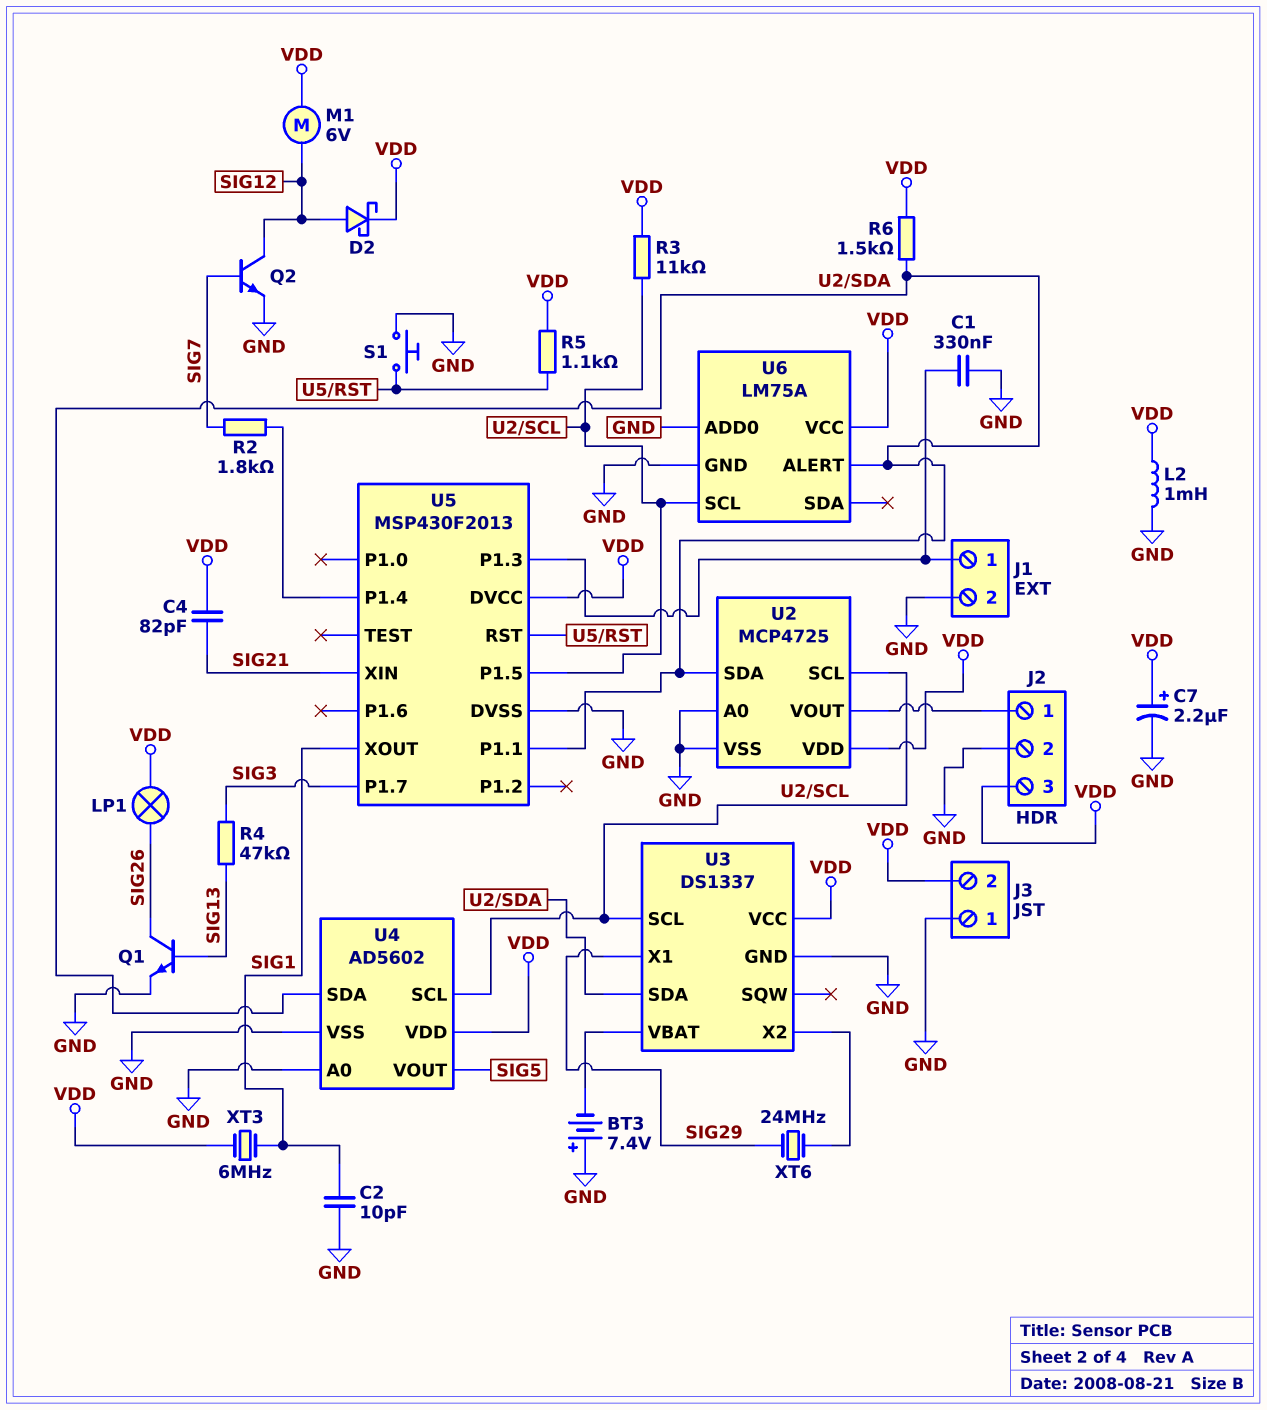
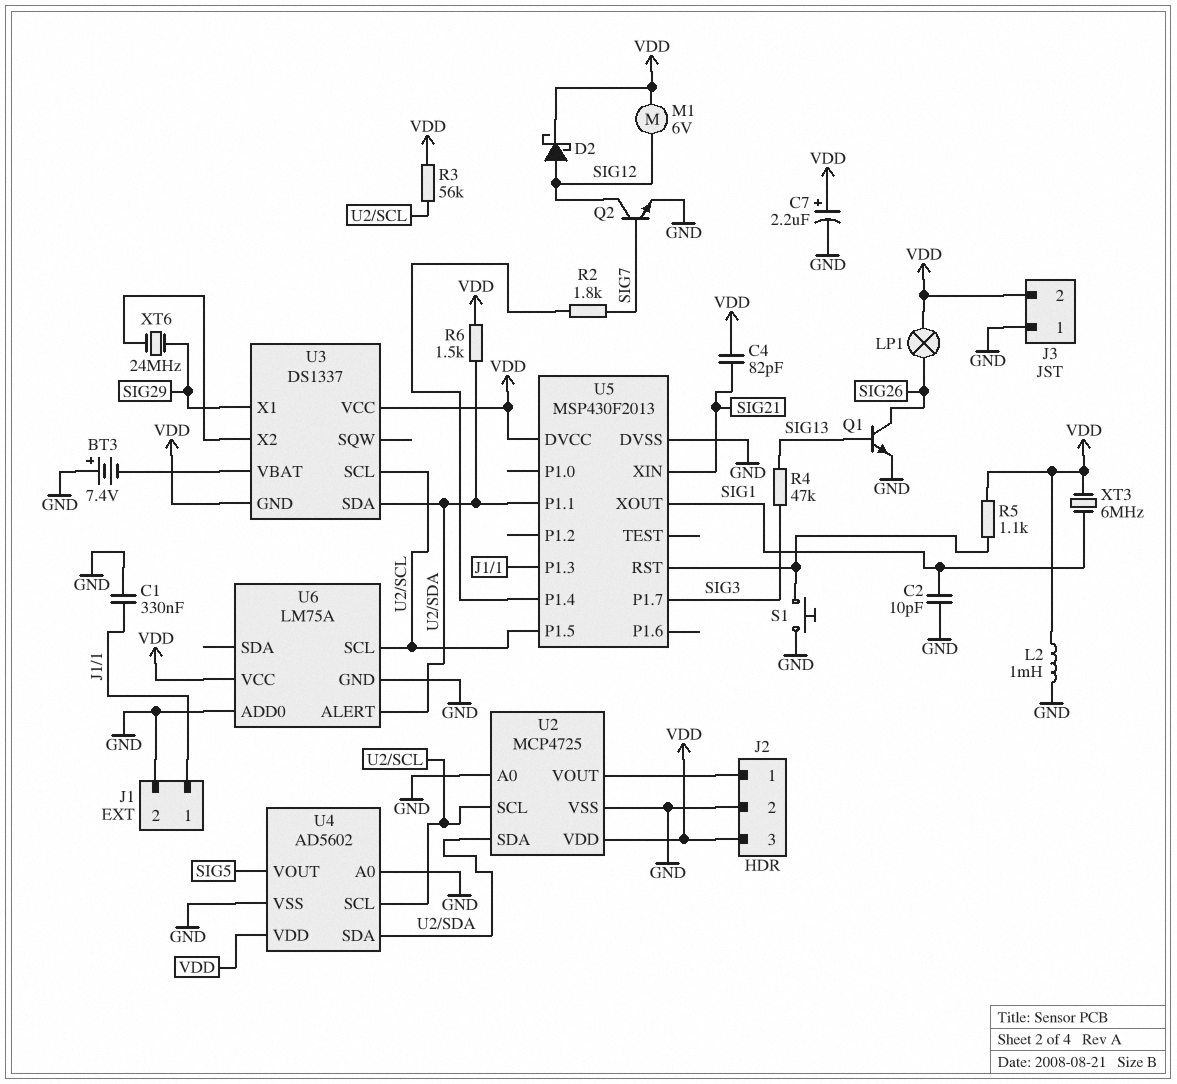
R3: 11k (U2/SCL, VDD) -> 56k (U2/SCL, VDD)
U3 pin GND: GND -> VDD

